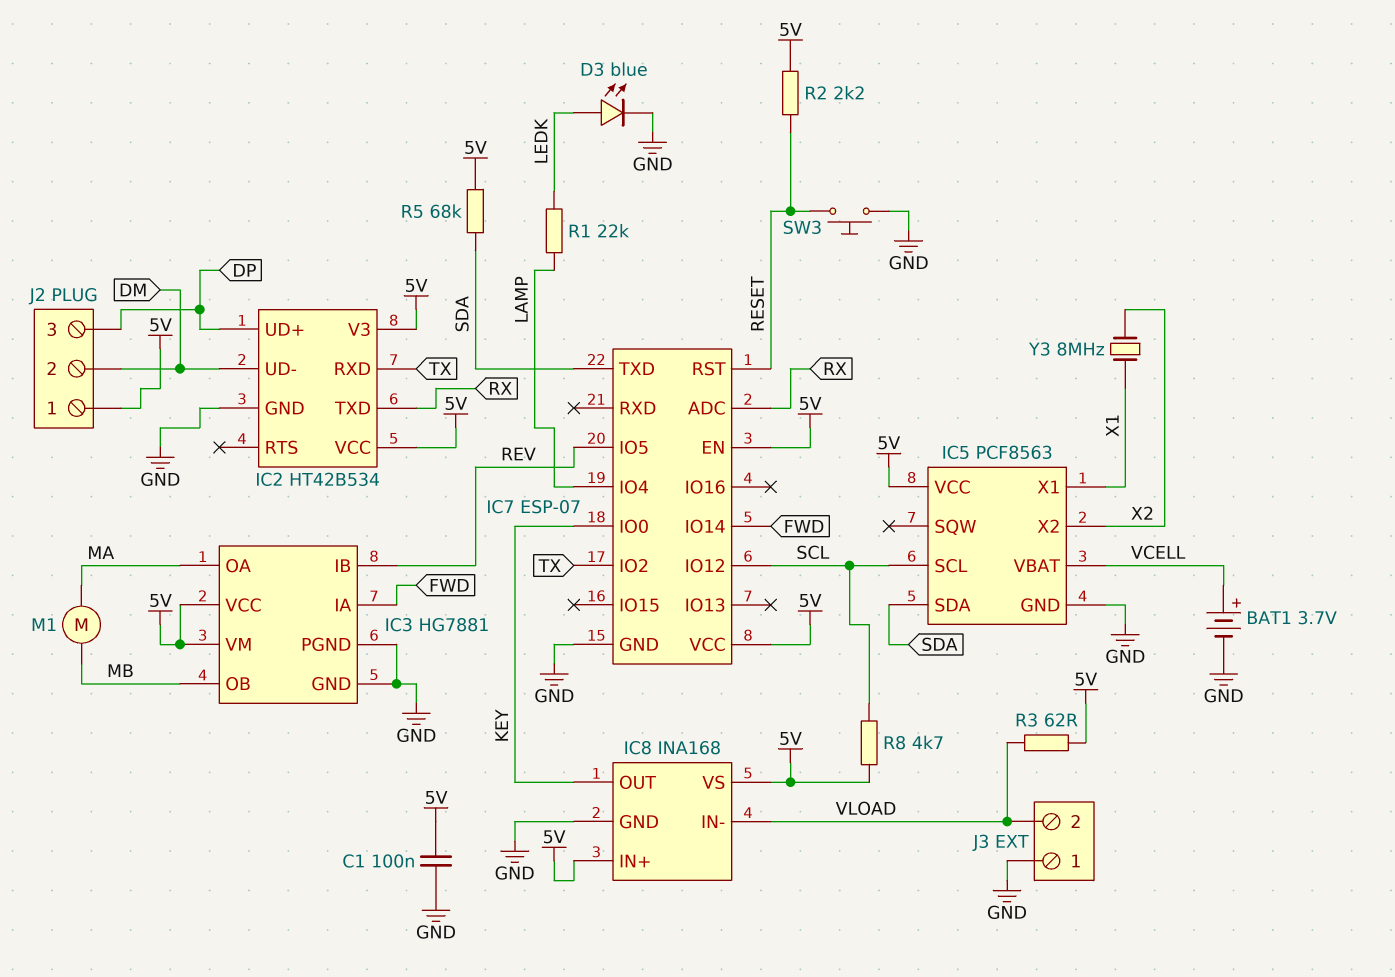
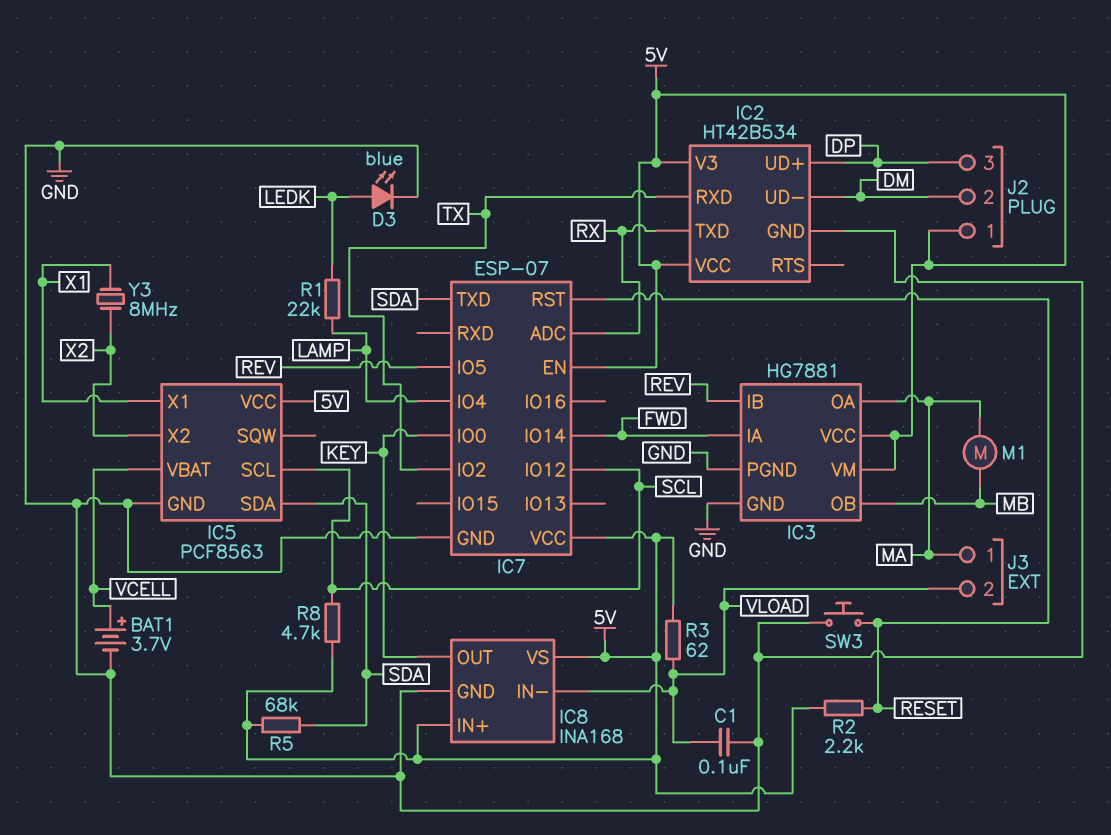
C1: 100nF (5V, GND) -> 100nF (GND, VLOAD)
J3 pin 1: GND -> MA

